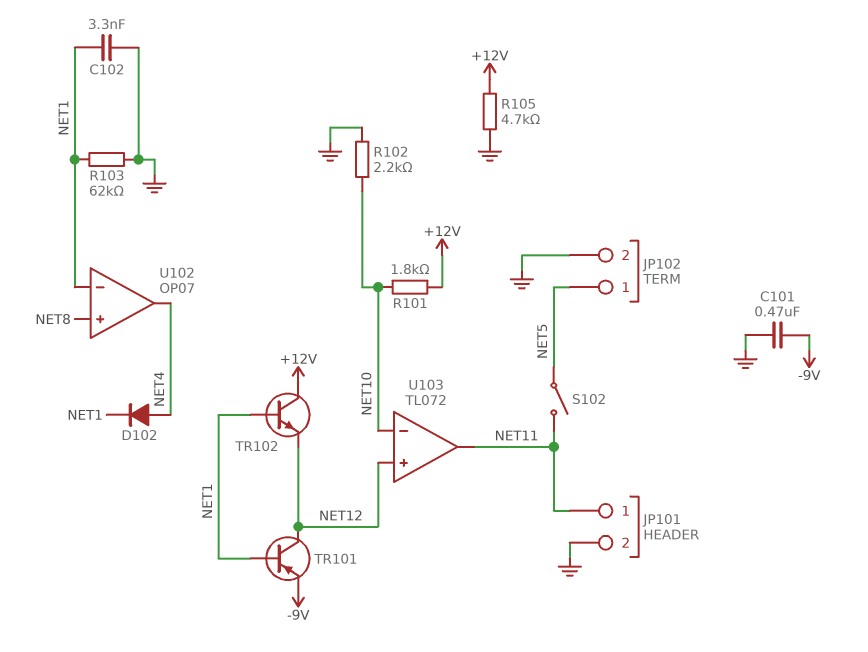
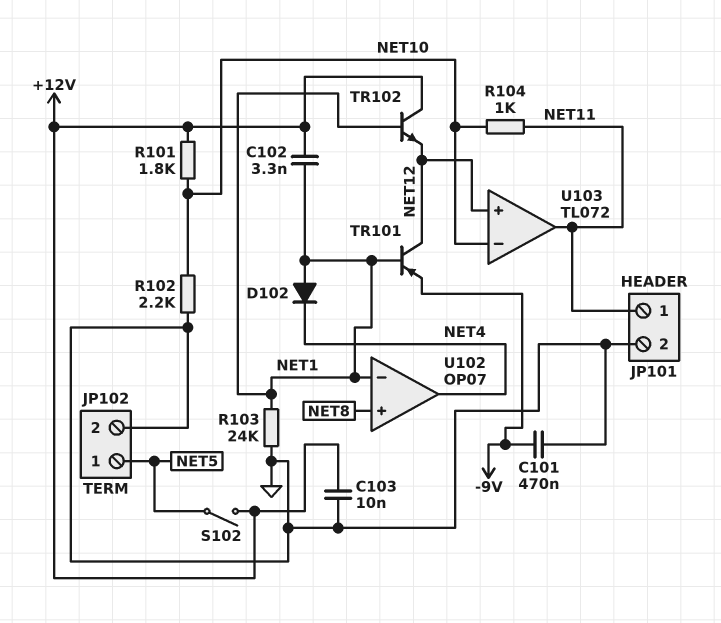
C102: 3.3nF (GND, NET1) -> 3.3nF (+12V, NET1)
C103: none -> 10nF (+12V, GND)
D102: diode (A NET4, K NET1) -> diode (A NET1, K NET4)
R103: 62k (GND, NET1) -> 24k (GND, NET1)
R104: none -> 1k (NET10, NET11)
R105: 4.7k (+12V, GND) -> none
S102: switch (NET5, NET11) -> switch (+12V, NET5)

